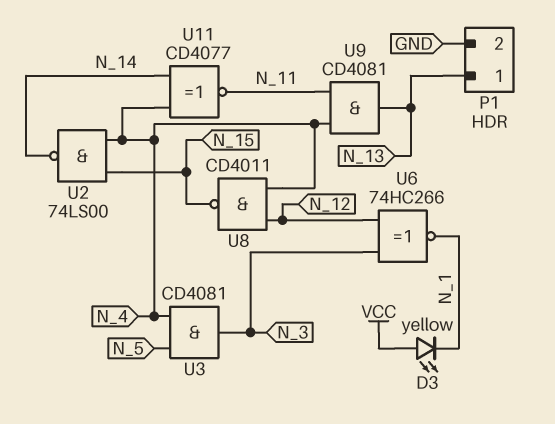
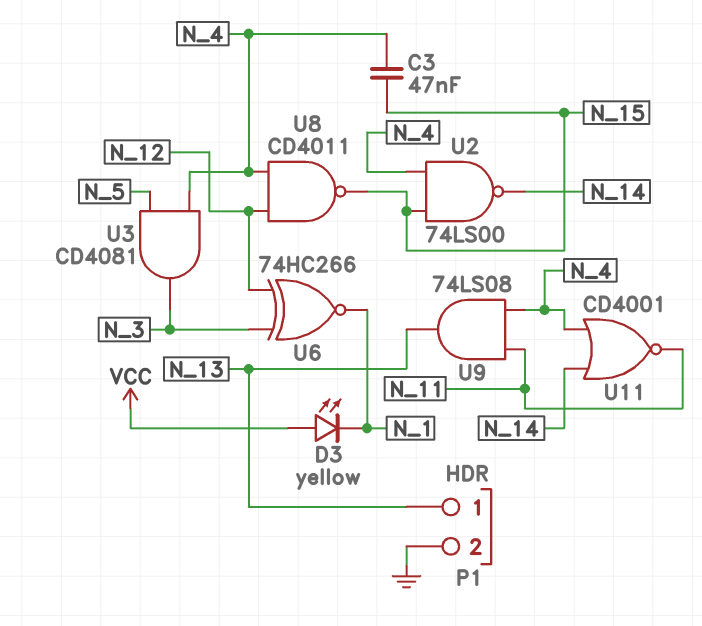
C3: none -> 47nF (N_4, N_15)
U9: AND CD4081 (in N_4, in N_11, out N_13) -> AND 74LS08 (in N_4, in N_11, out N_13)
U11: XNOR CD4077 (in N_4, in N_14, out N_11) -> NOR CD4001 (in N_4, in N_14, out N_11)

